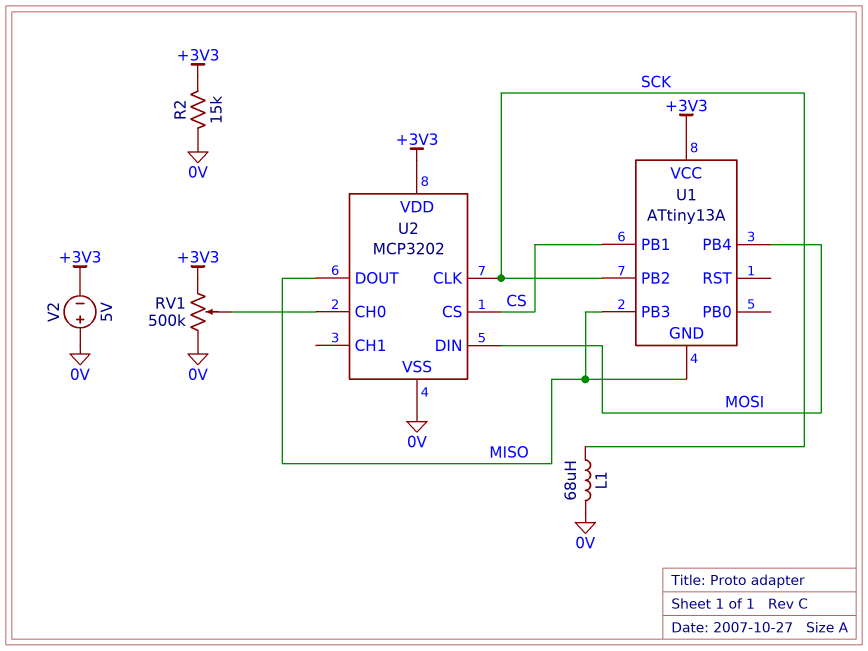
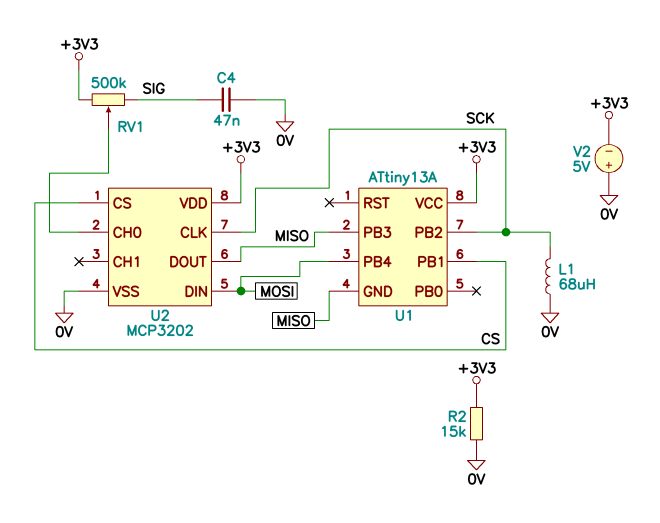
C4: none -> 47nF (0V, SIG)
RV1: 500k (+3V3, 0V, wiper U2/CH0) -> 500k (+3V3, SIG, wiper U2/CH0)

